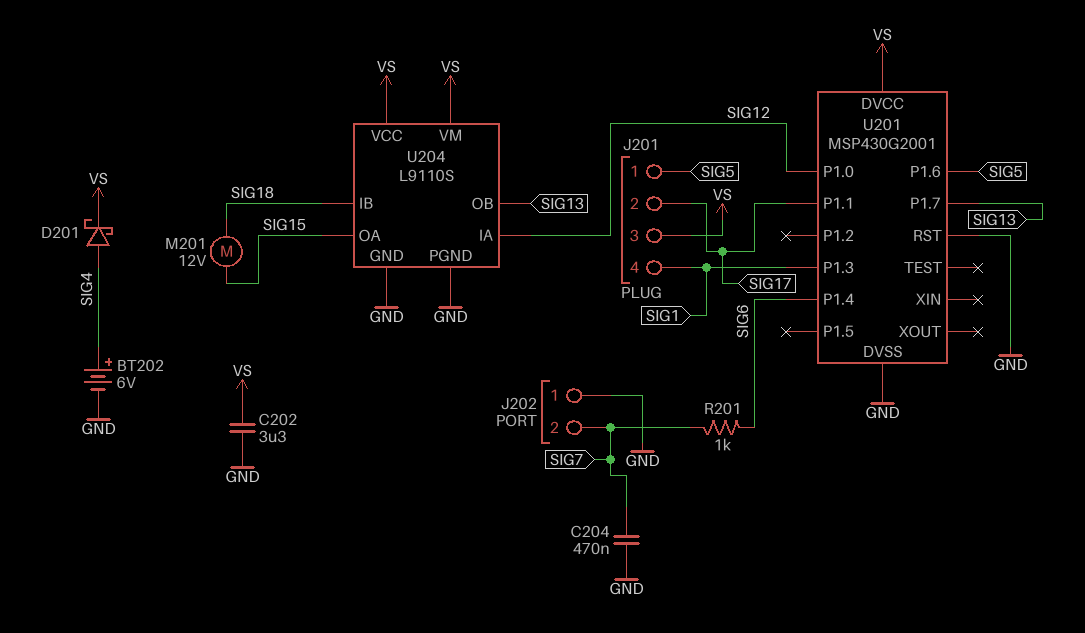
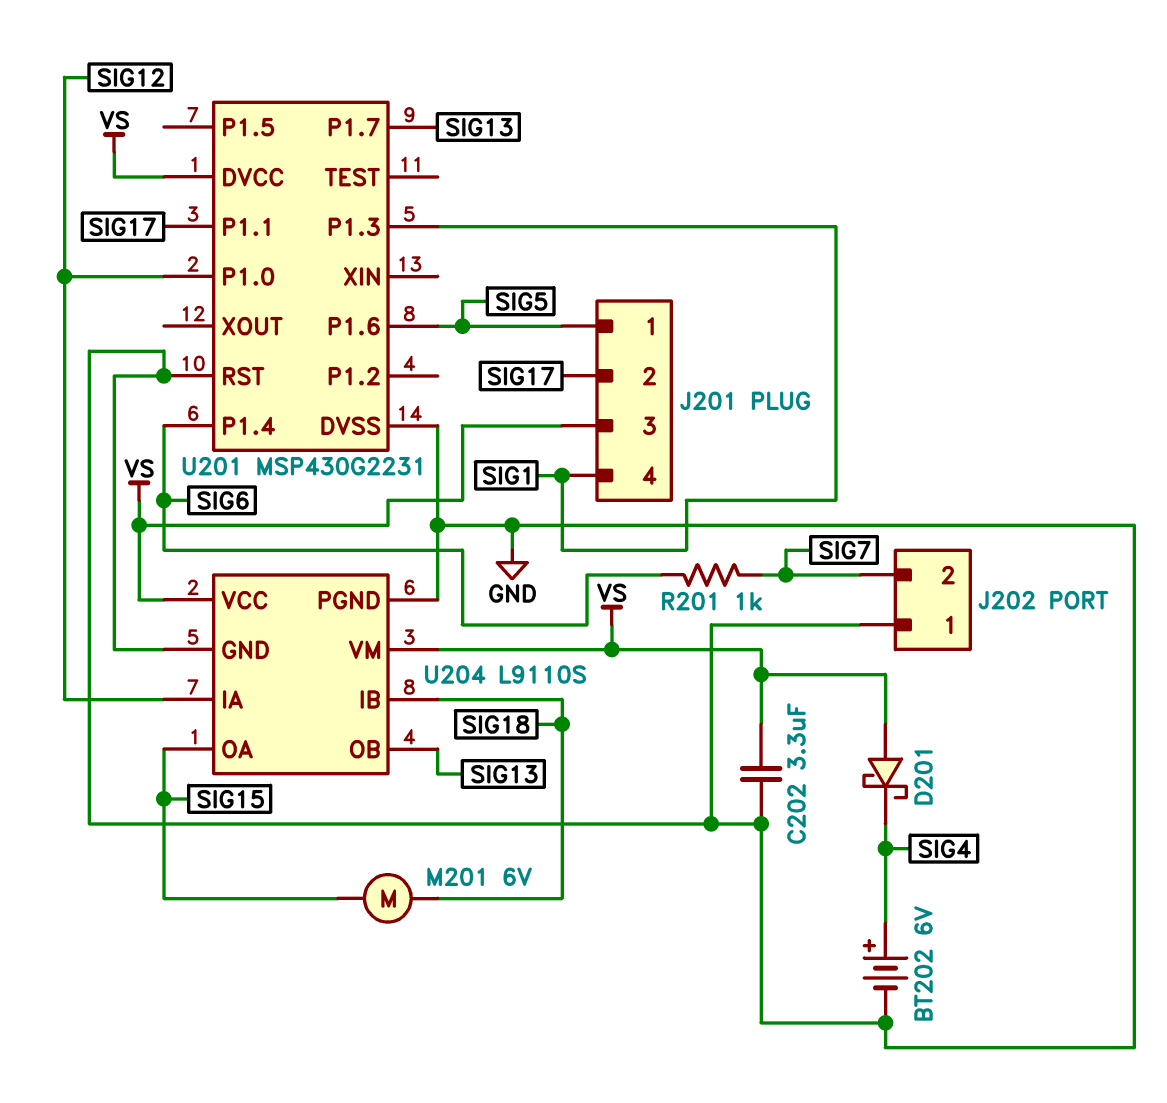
C204: 470nF (GND, SIG7) -> none
D201: schottky (A SIG4, K VS) -> schottky (A VS, K SIG4)
M201: motor 12V (SIG15, SIG18) -> motor 6V (SIG15, SIG18)
U201: MSP430G2001 -> MSP430G2231

